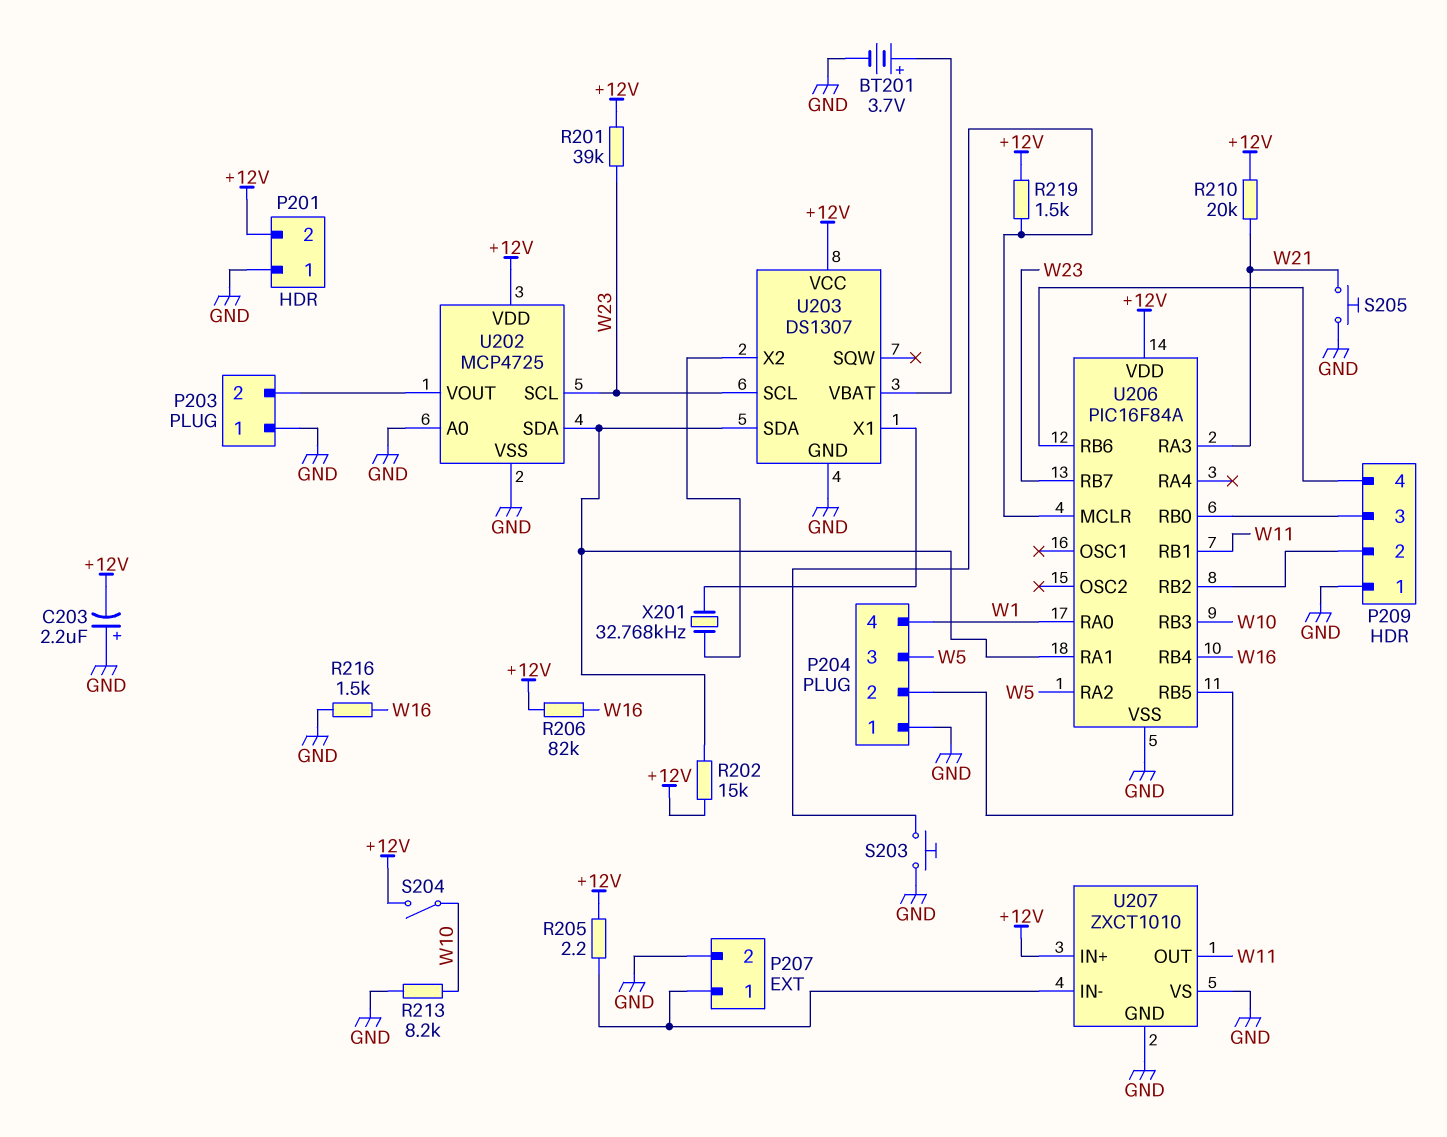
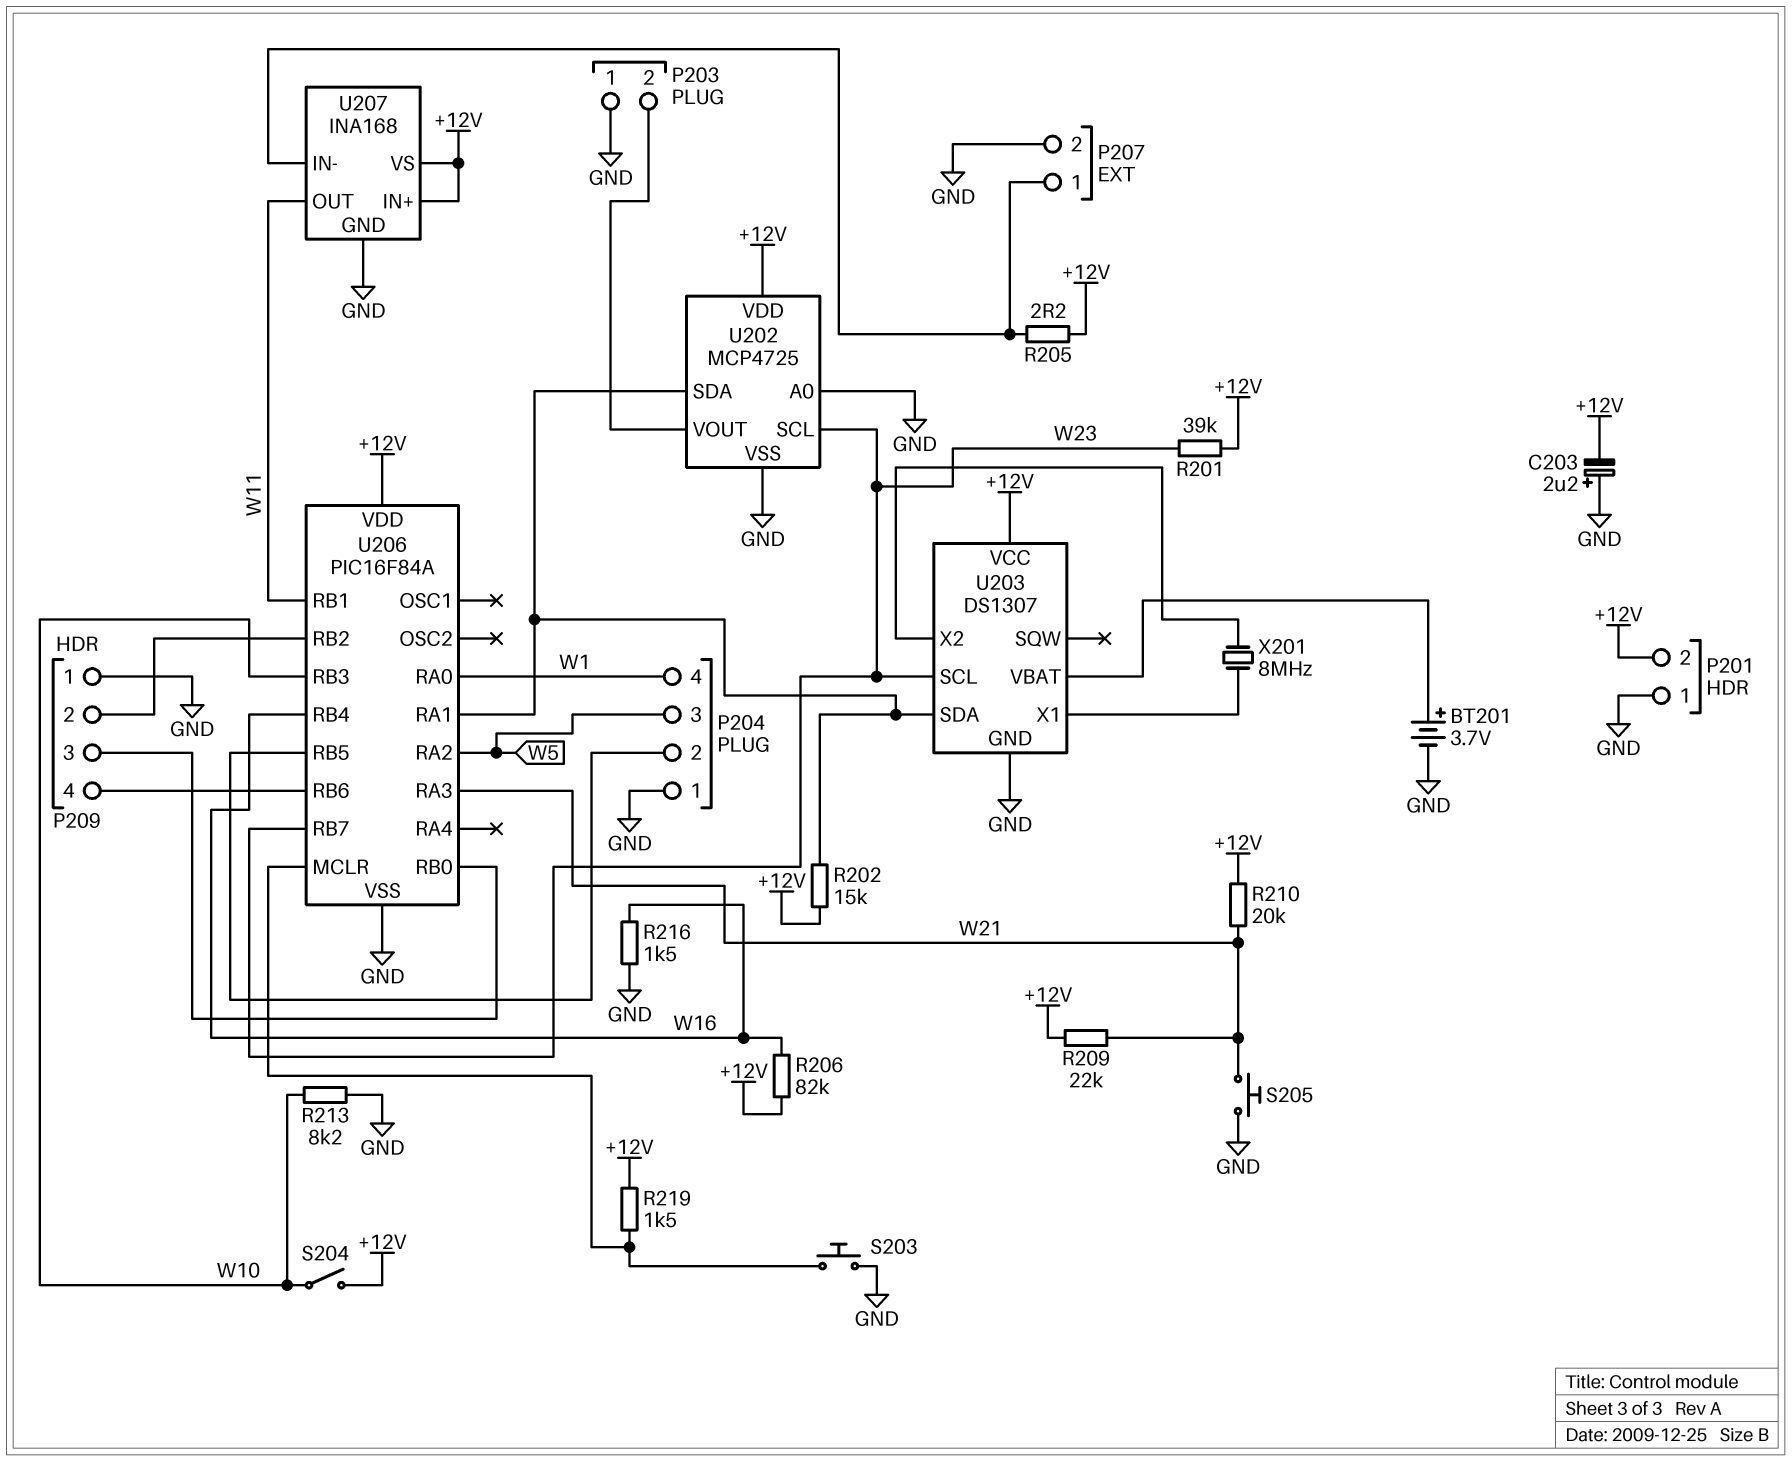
R209: none -> 22k (+12V, W21)
U207: ZXCT1010 -> INA168
U207 pin VS: GND -> +12V
X201: 32.768kHz (U203/X1, U203/X2) -> 8MHz (U203/X1, U203/X2)

